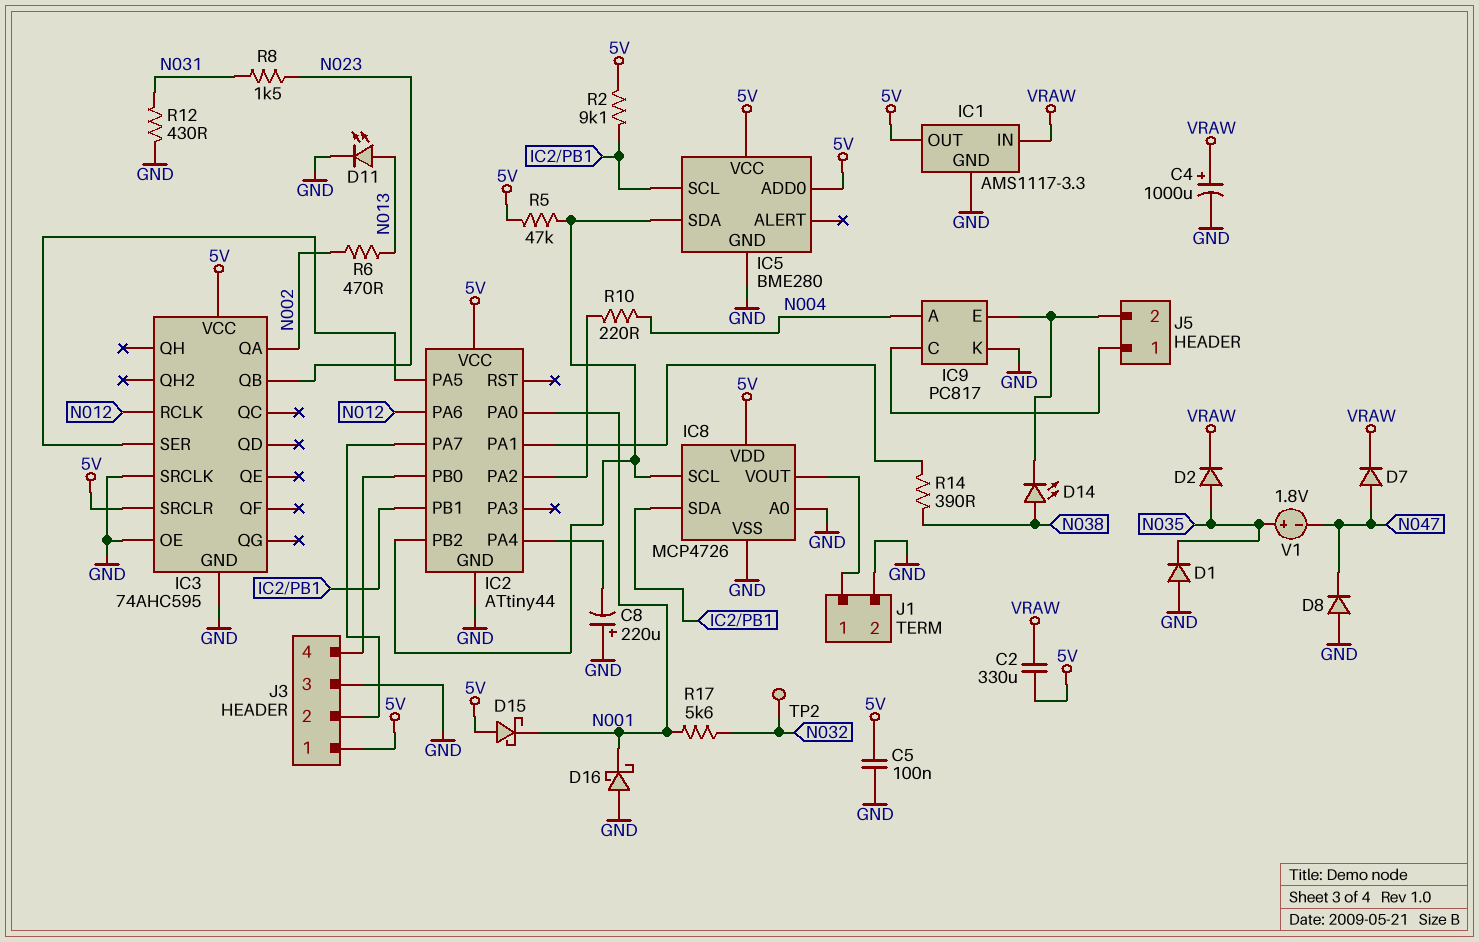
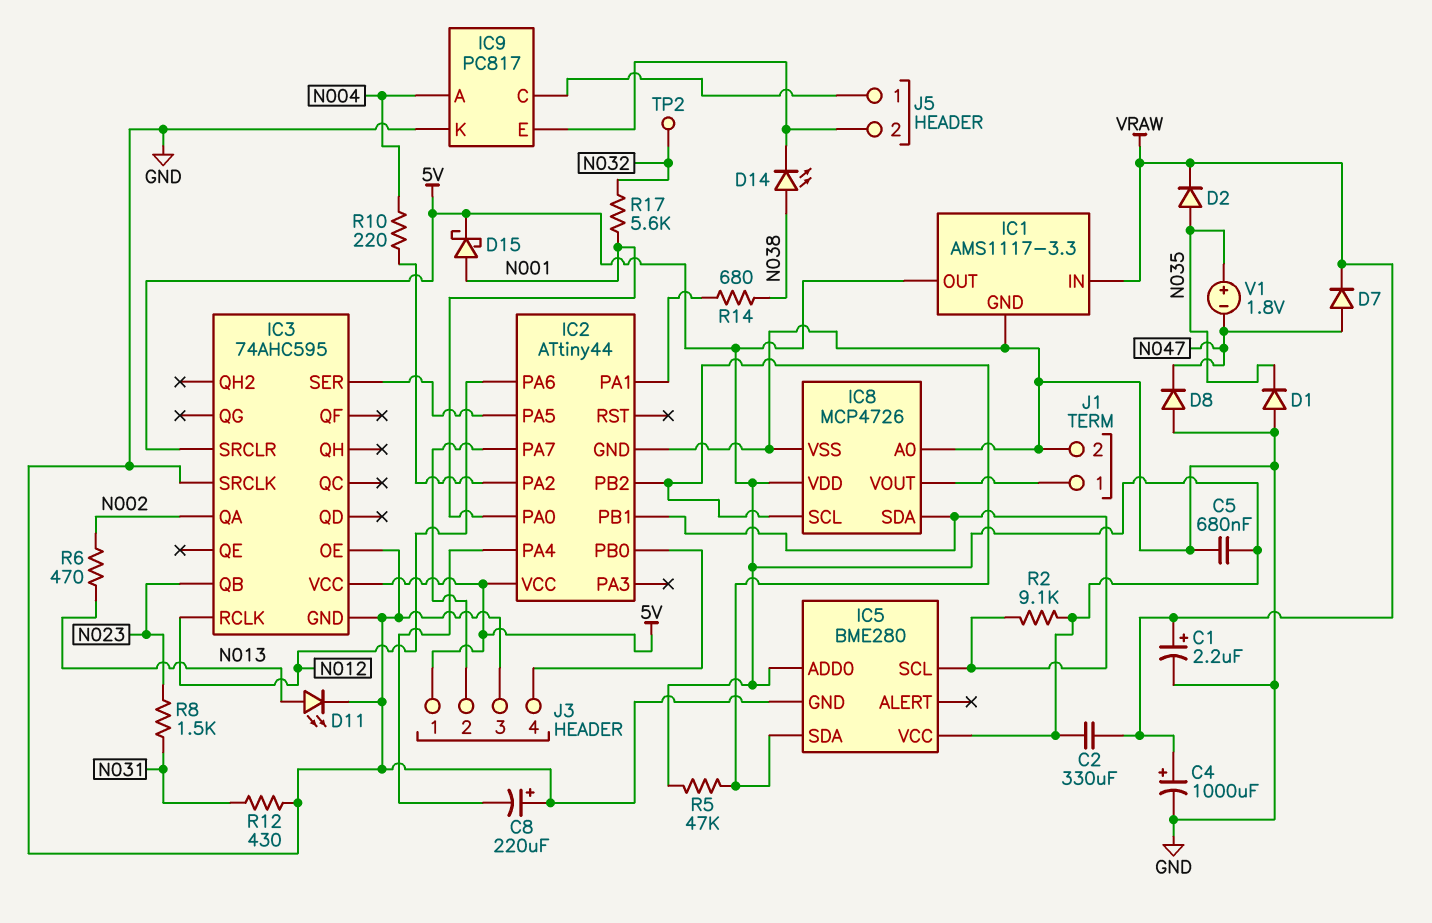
C1: none -> 2.2uF (plus VRAW, minus GND)
C5: 100nF (5V, GND) -> 680nF (5V, GND)
D15: schottky (A 5V, K N001) -> schottky (A N001, K 5V)
D16: schottky (A GND, K N001) -> none
R14: 390 (IC2/PA1, N038) -> 680 (IC2/PA1, N038)

